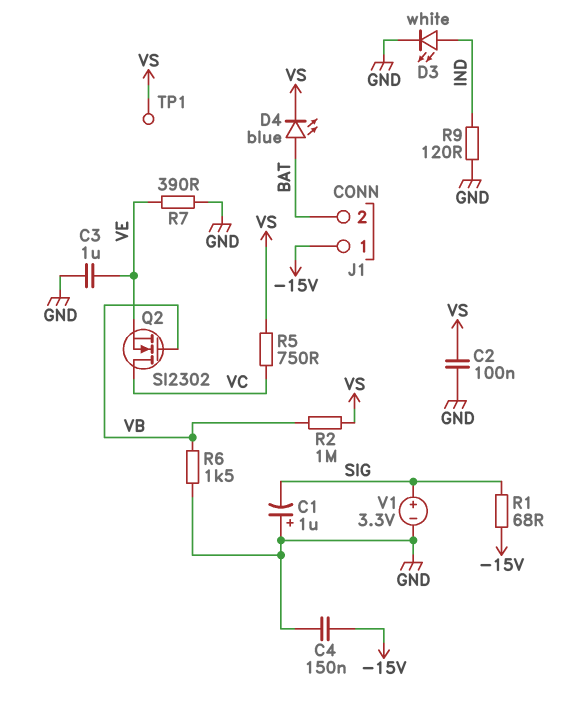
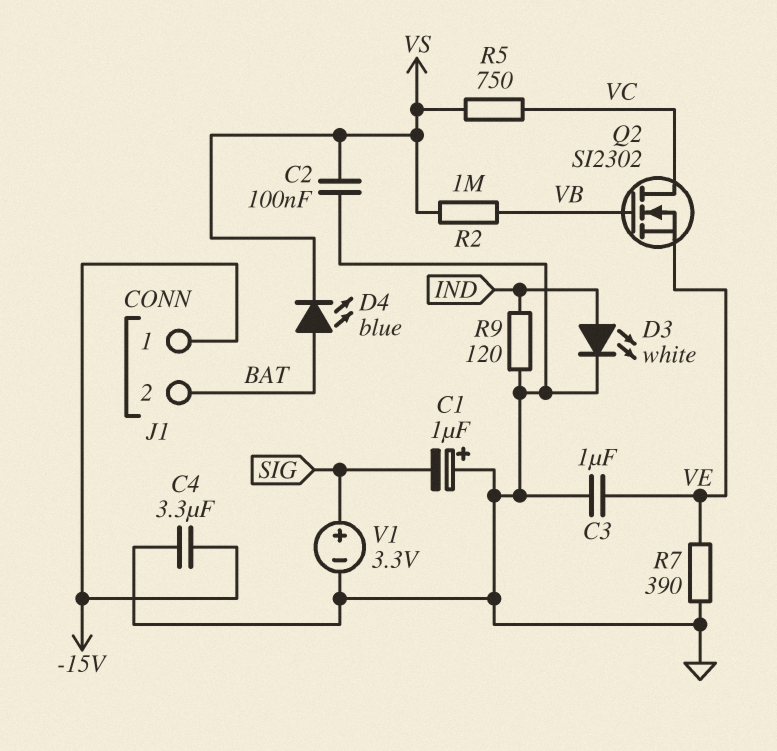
C4: 150nF (-15V, GND) -> 3.3uF (-15V, GND)
R1: 68 (-15V, SIG) -> none
R6: 1.5k (GND, VB) -> none
TP1: test point (VS) -> none

